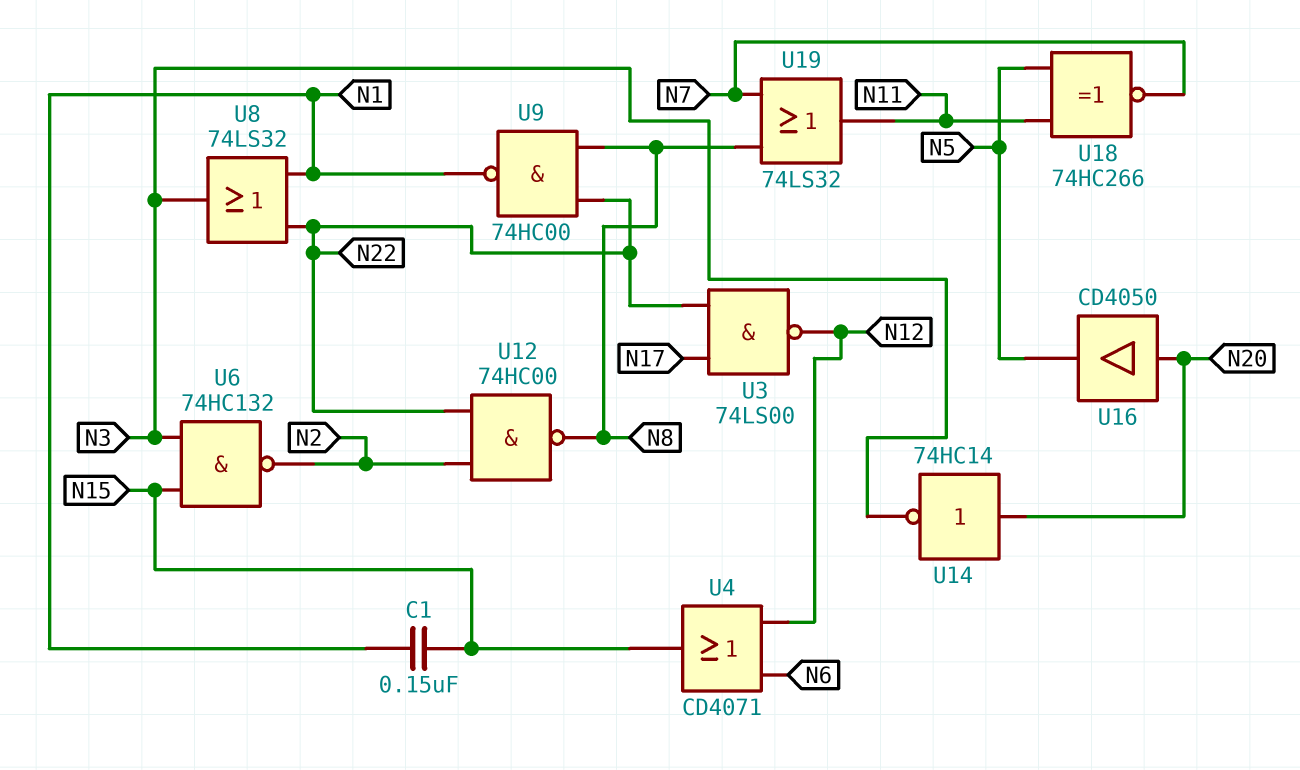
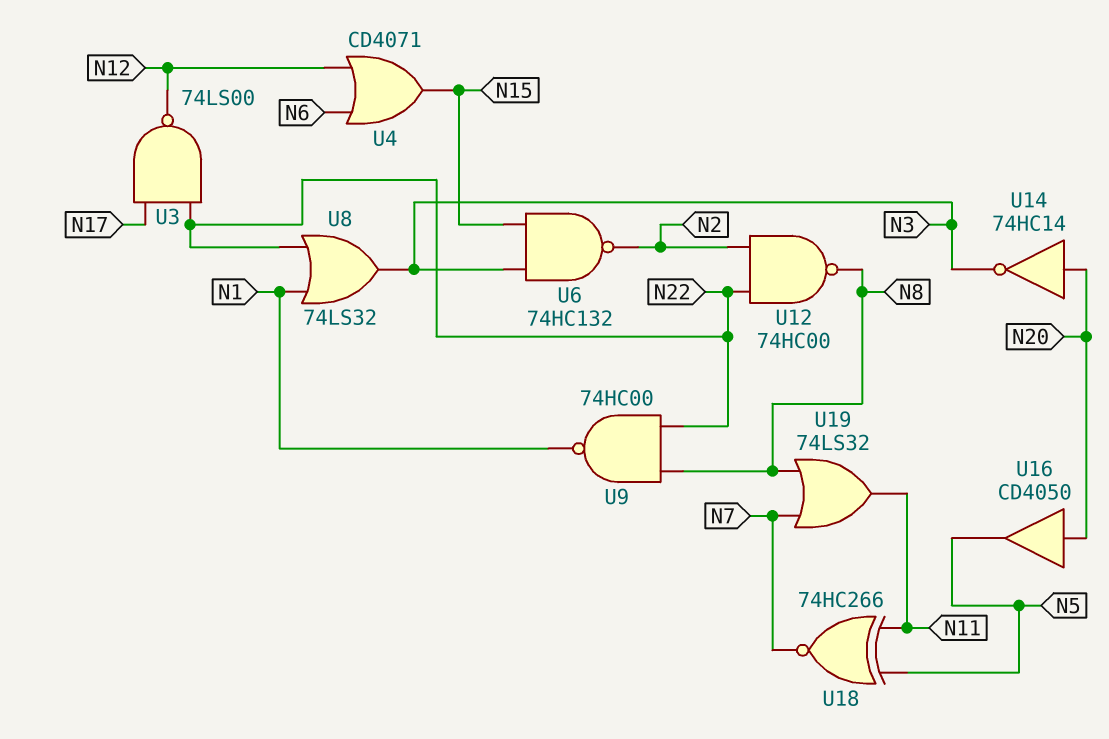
C1: 150nF (N1, N15) -> none

